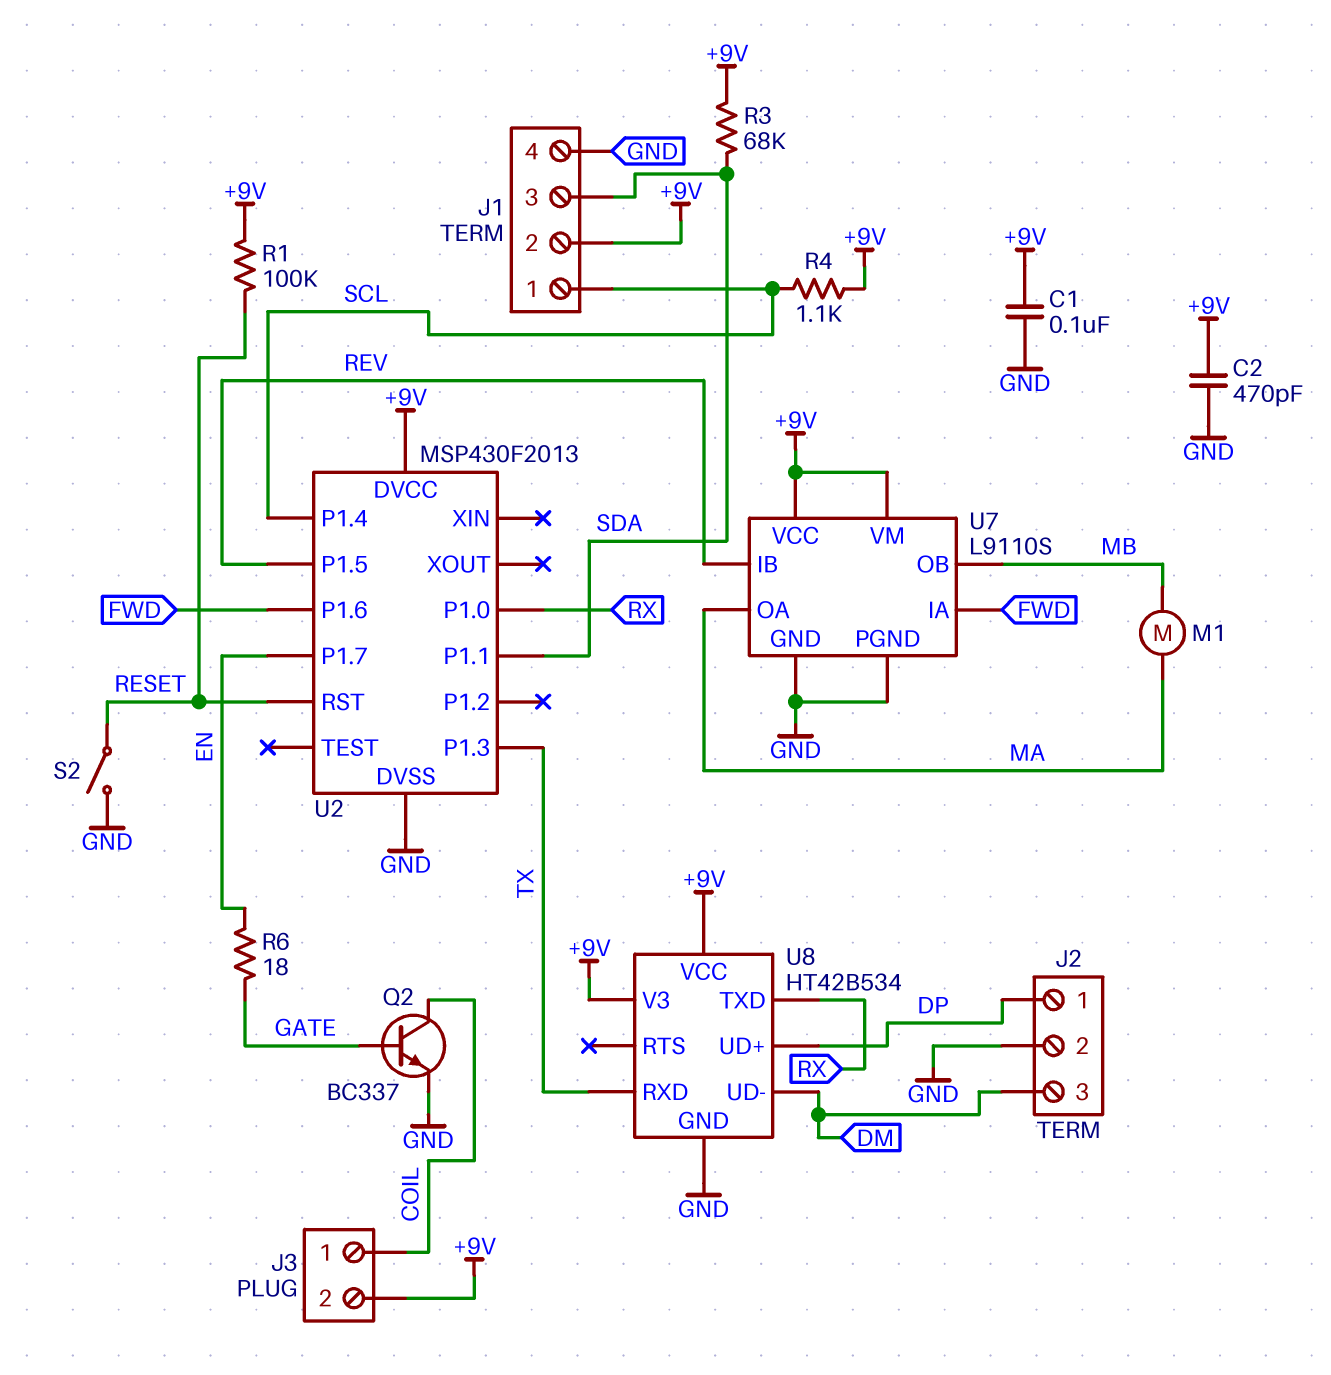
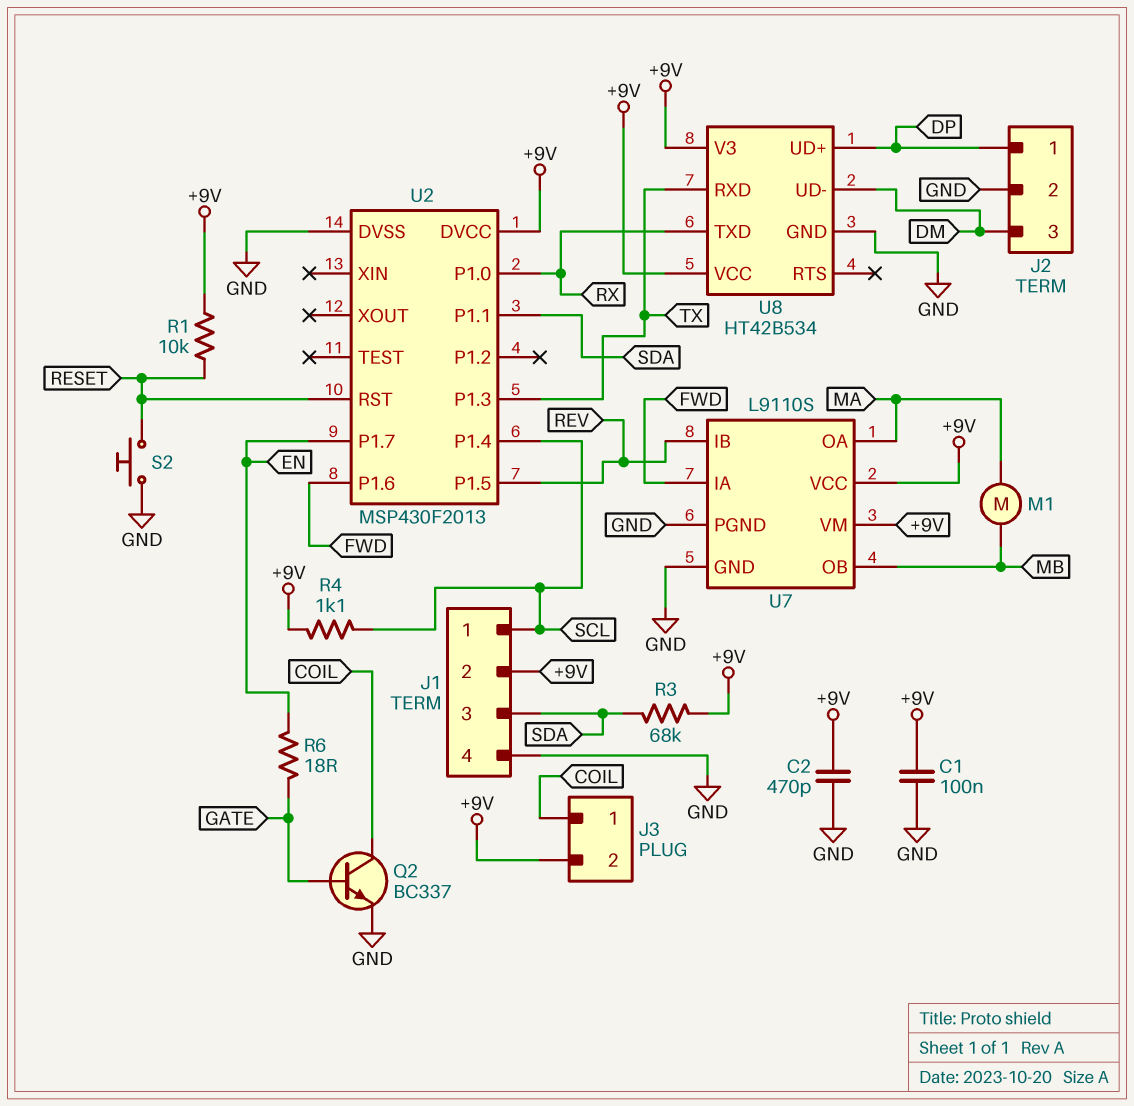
R1: 100k (+9V, RESET) -> 10k (+9V, RESET)
S2: switch (GND, RESET) -> button (GND, RESET)

